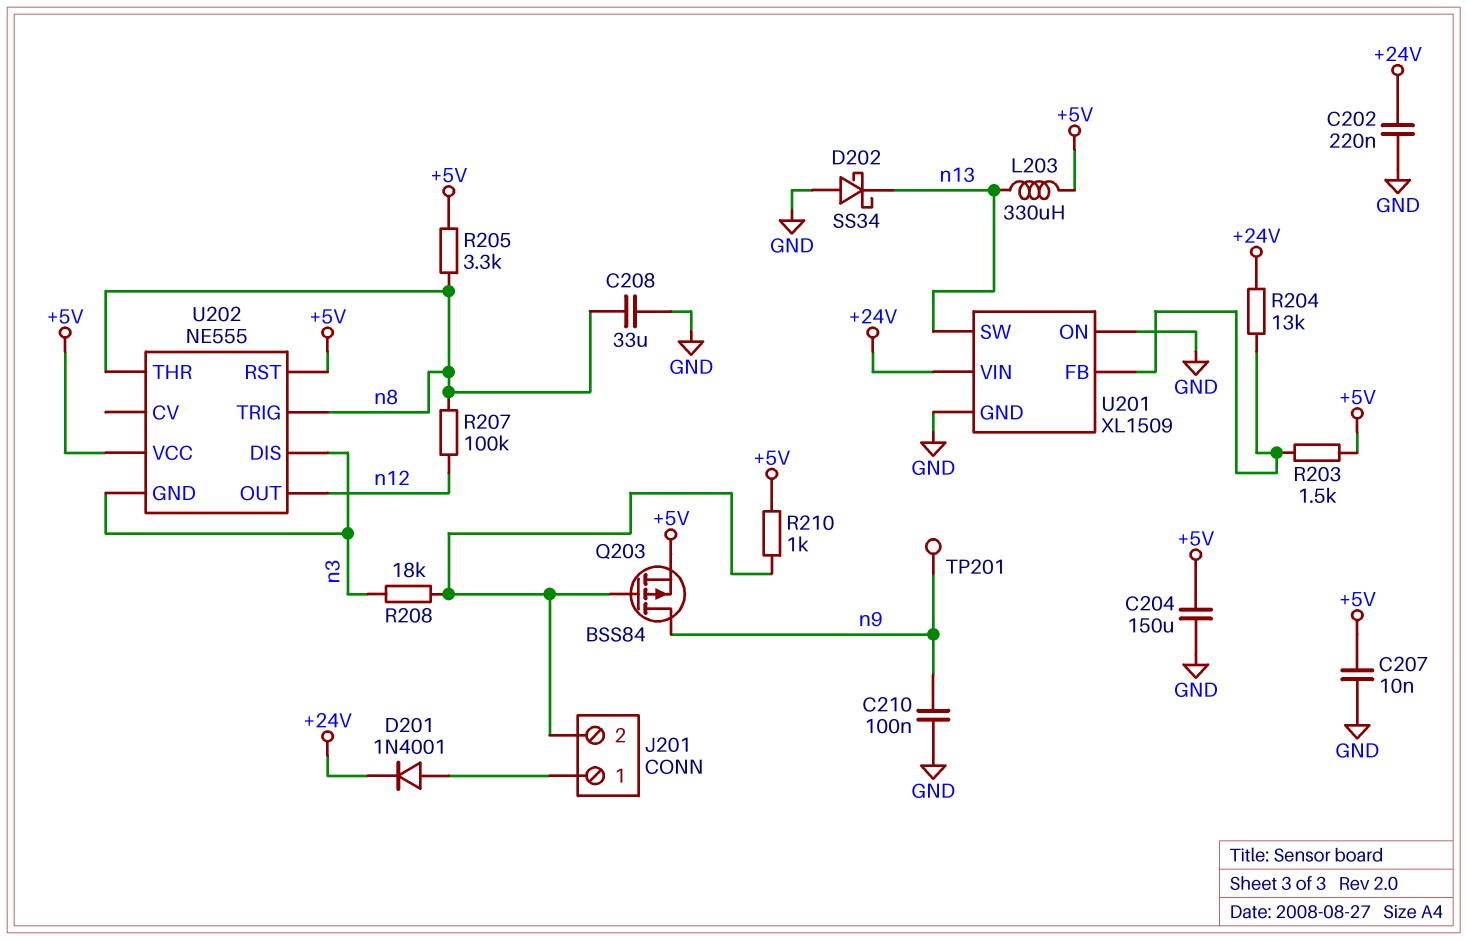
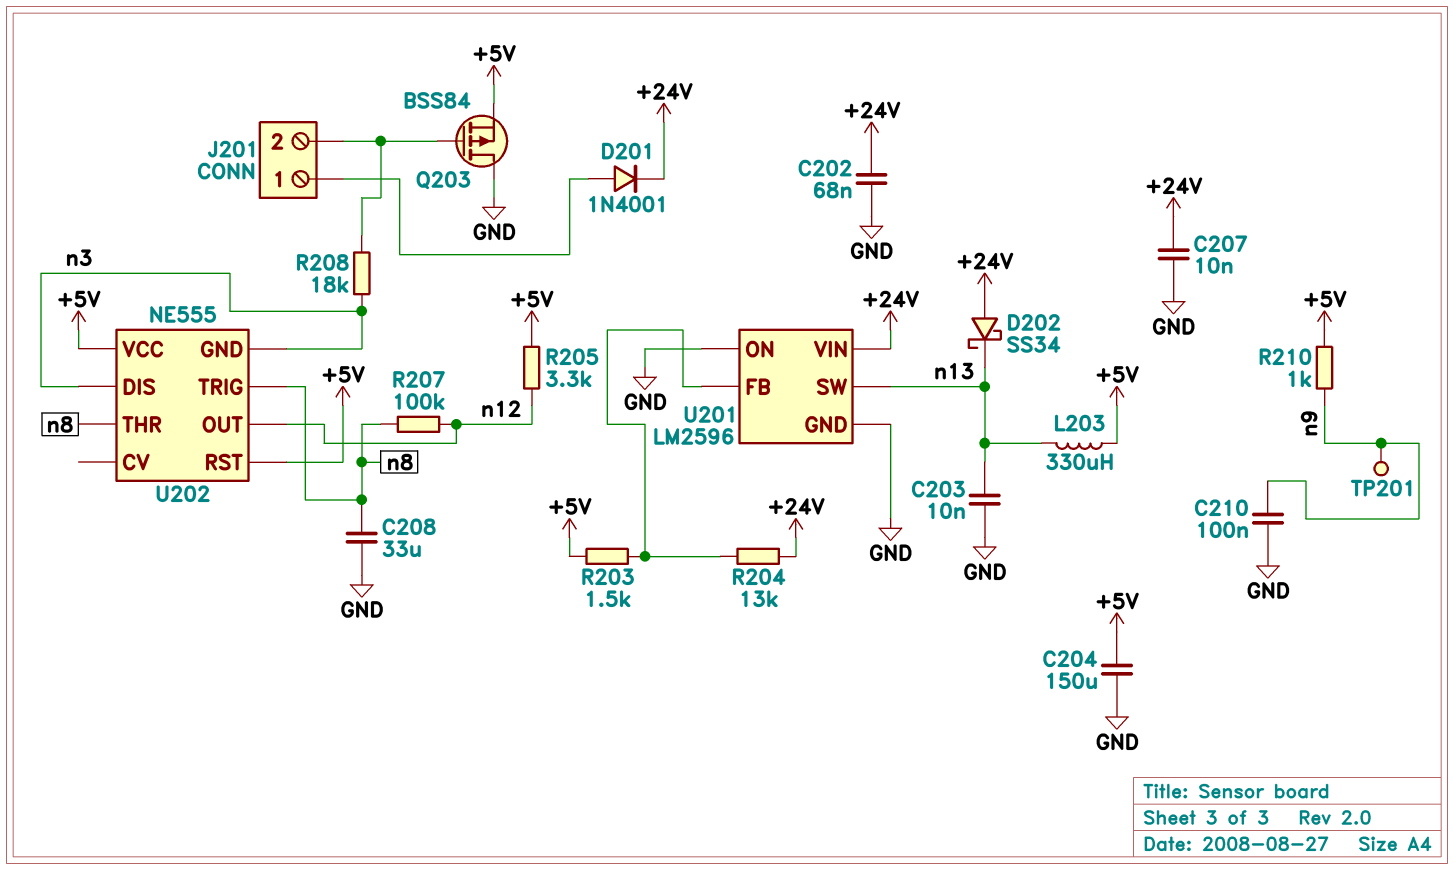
C202: 220nF (+24V, GND) -> 68nF (+24V, GND)
C203: none -> 10nF (GND, n13)
C207: 10nF (+5V, GND) -> 10nF (+24V, GND)
D202: schottky SS34 (A GND, K n13) -> schottky SS34 (A +24V, K n13)
Q203: PMOS BSS84 (G J201/2, D n9, S +5V) -> PMOS BSS84 (G J201/2, D GND, S +5V)
R205: 3.3k (+5V, n8) -> 3.3k (+5V, n12)
R210: 1k (+5V, J201/2) -> 1k (+5V, n9)
U201: XL1509 -> LM2596

